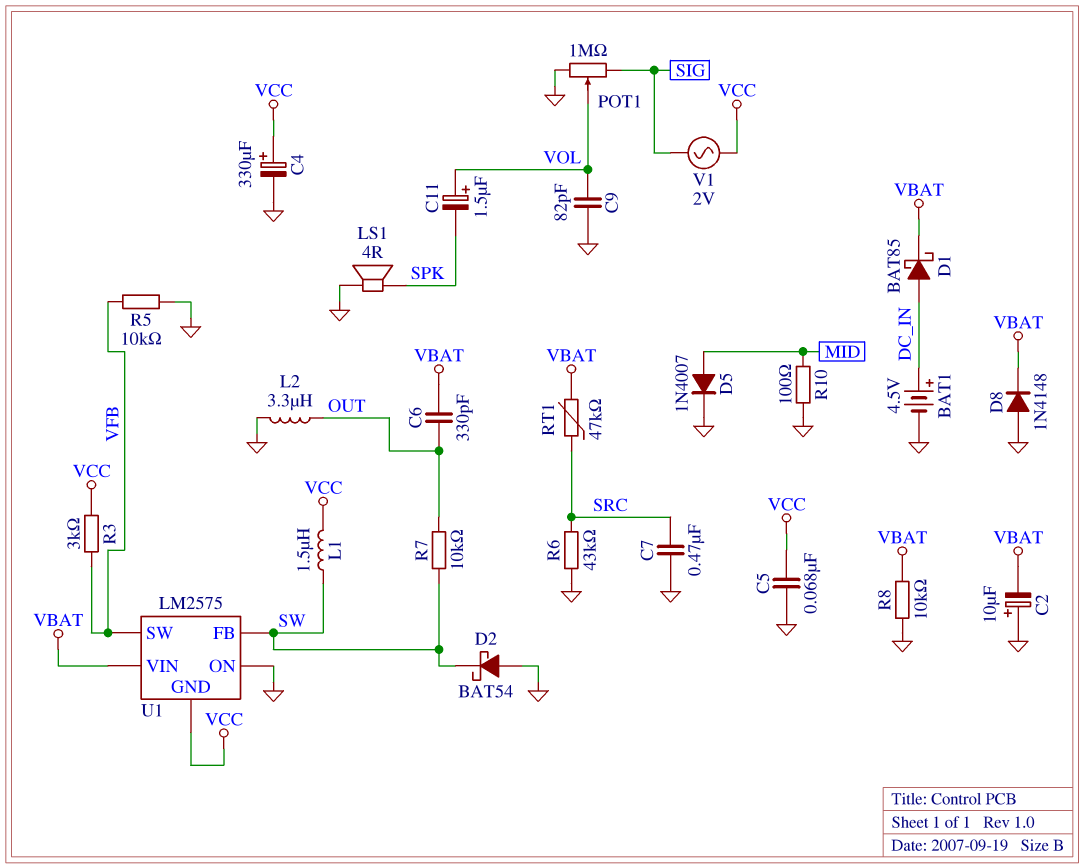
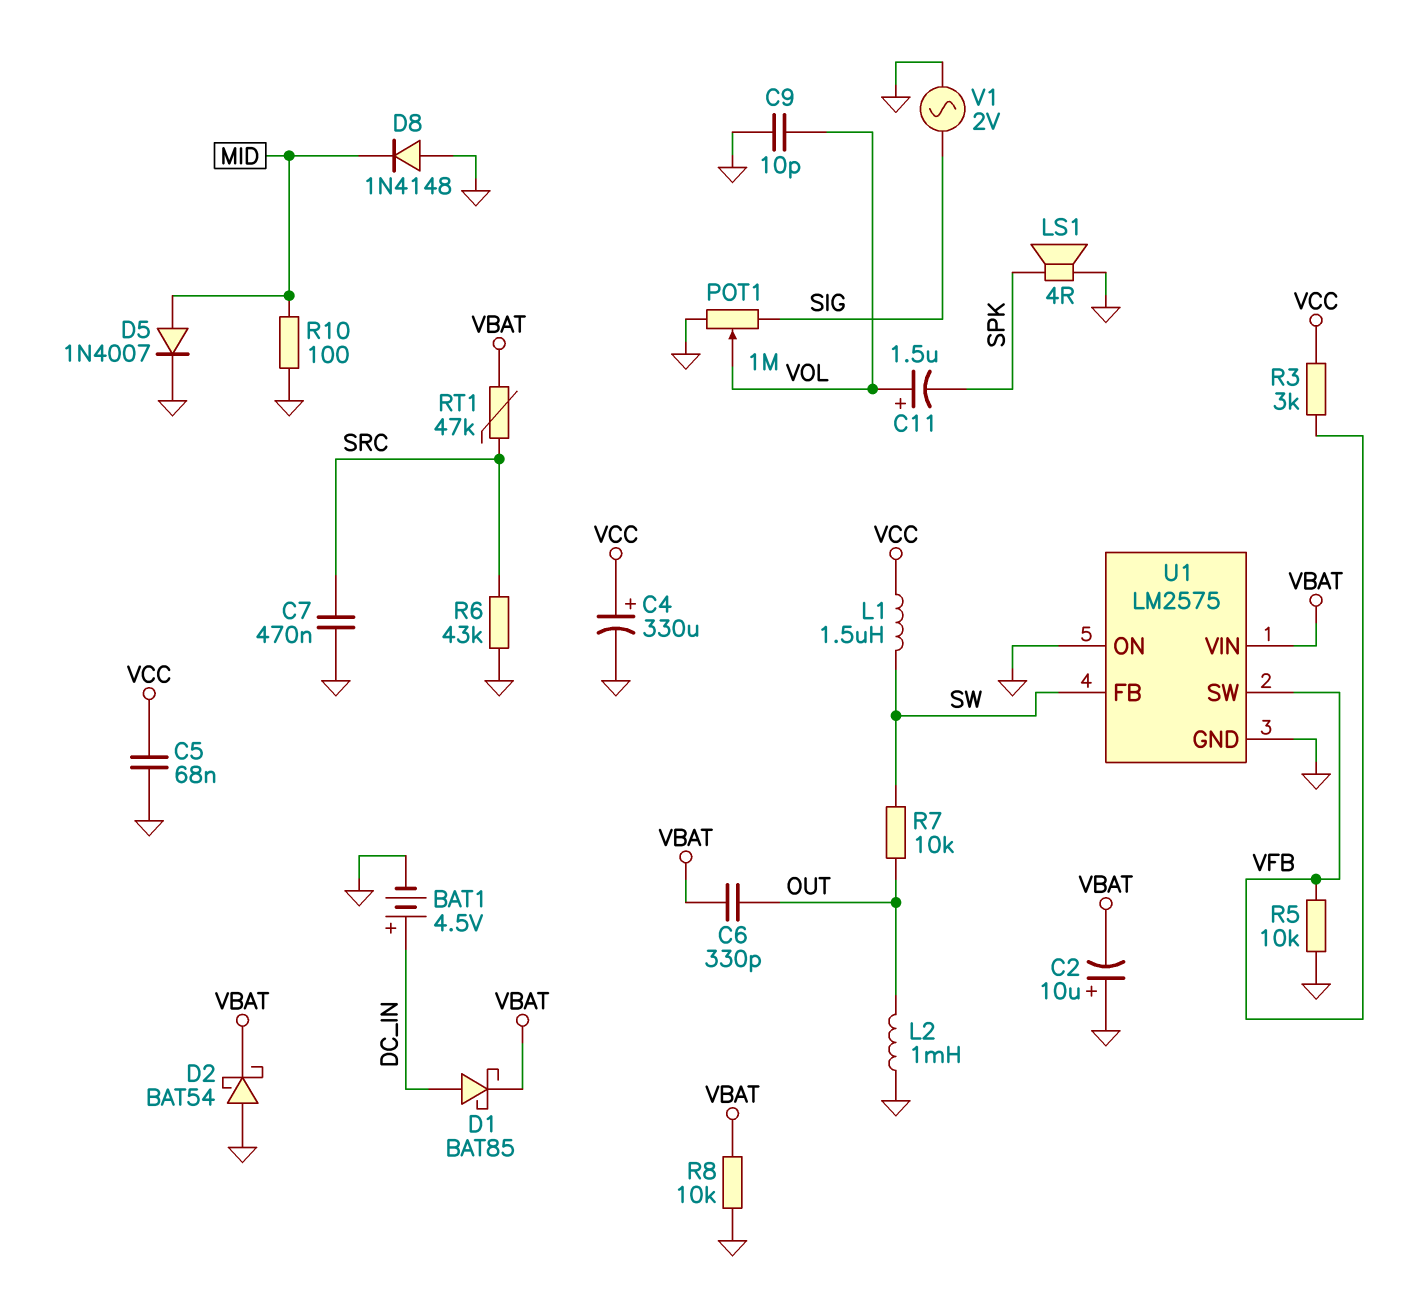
C9: 82pF (GND, VOL) -> 10pF (GND, VOL)
D2: schottky BAT54 (A GND, K SW) -> schottky BAT54 (A GND, K VBAT)
D8: diode 1N4148 (A GND, K VBAT) -> diode 1N4148 (A GND, K MID)
L2: 3.3uH (GND, OUT) -> 1mH (GND, OUT)
U1 pin GND: VCC -> GND
V1: AC 2V (SIG, VCC) -> AC 2V (GND, SIG)

